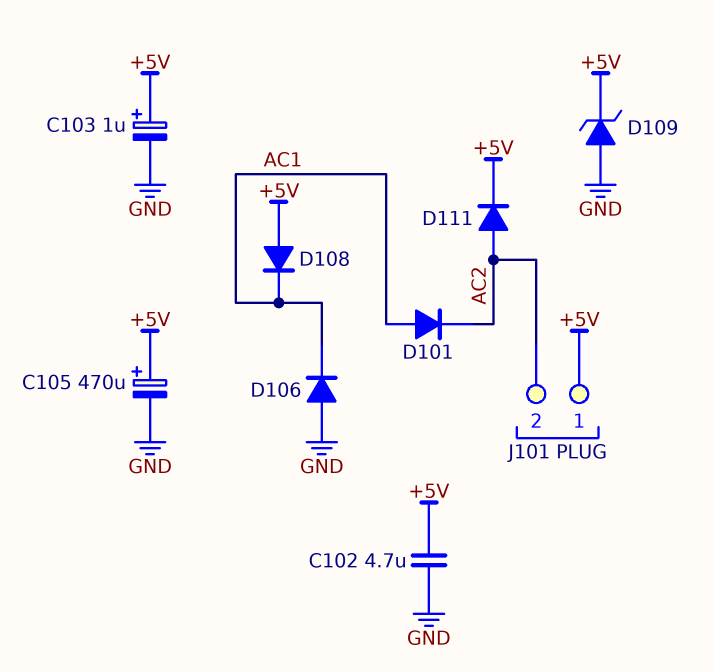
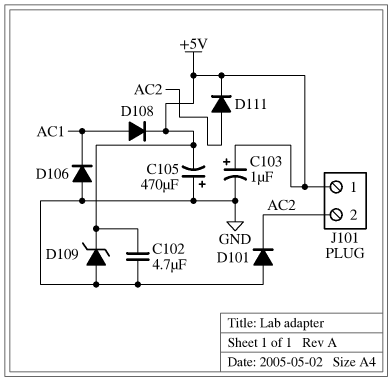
C105: 470uF (plus +5V, minus GND) -> 470uF (plus GND, minus +5V)
D101: diode (A AC1, K AC2) -> diode (A GND, K AC2)
D108: diode (A +5V, K AC1) -> diode (A AC1, K +5V)

